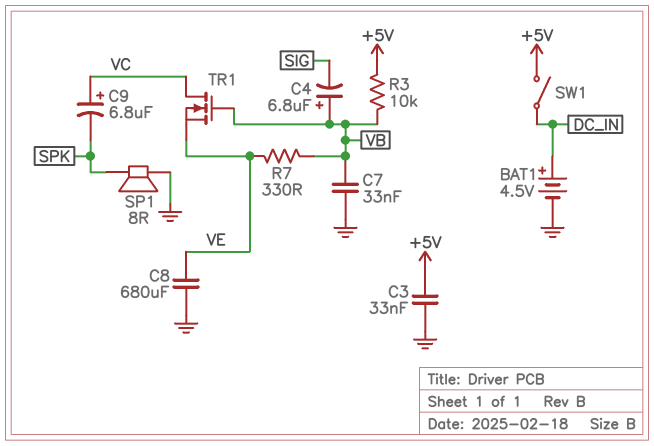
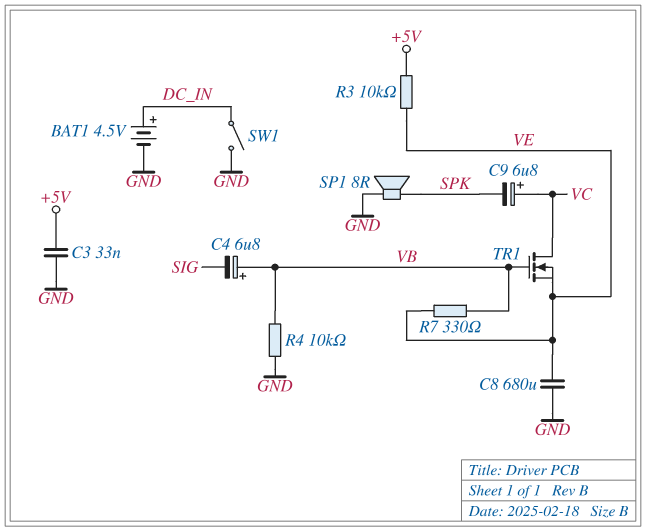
C7: 33nF (GND, VB) -> none
R3: 10k (+5V, VB) -> 10k (+5V, VE)
R4: none -> 10k (GND, VB)
SW1: switch (+5V, DC_IN) -> switch (DC_IN, GND)

